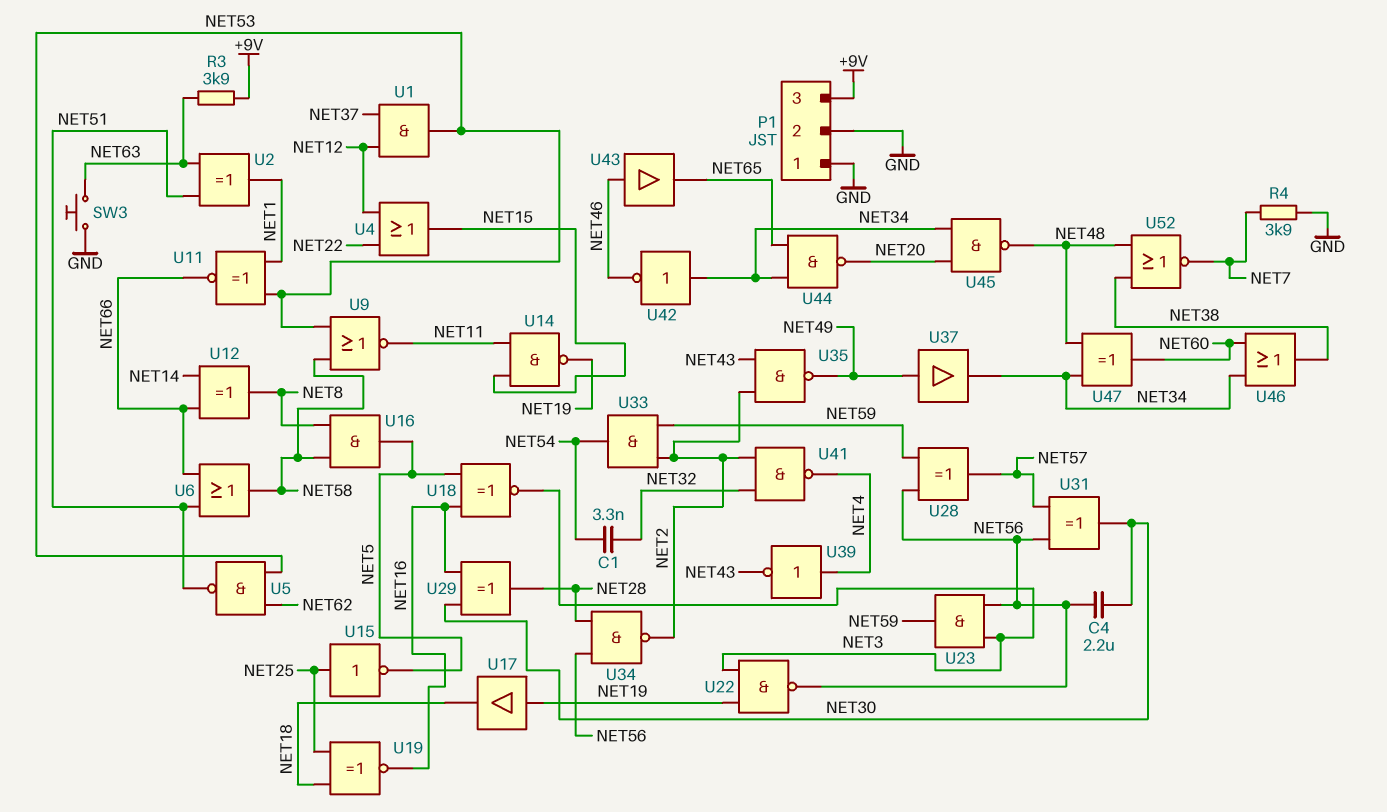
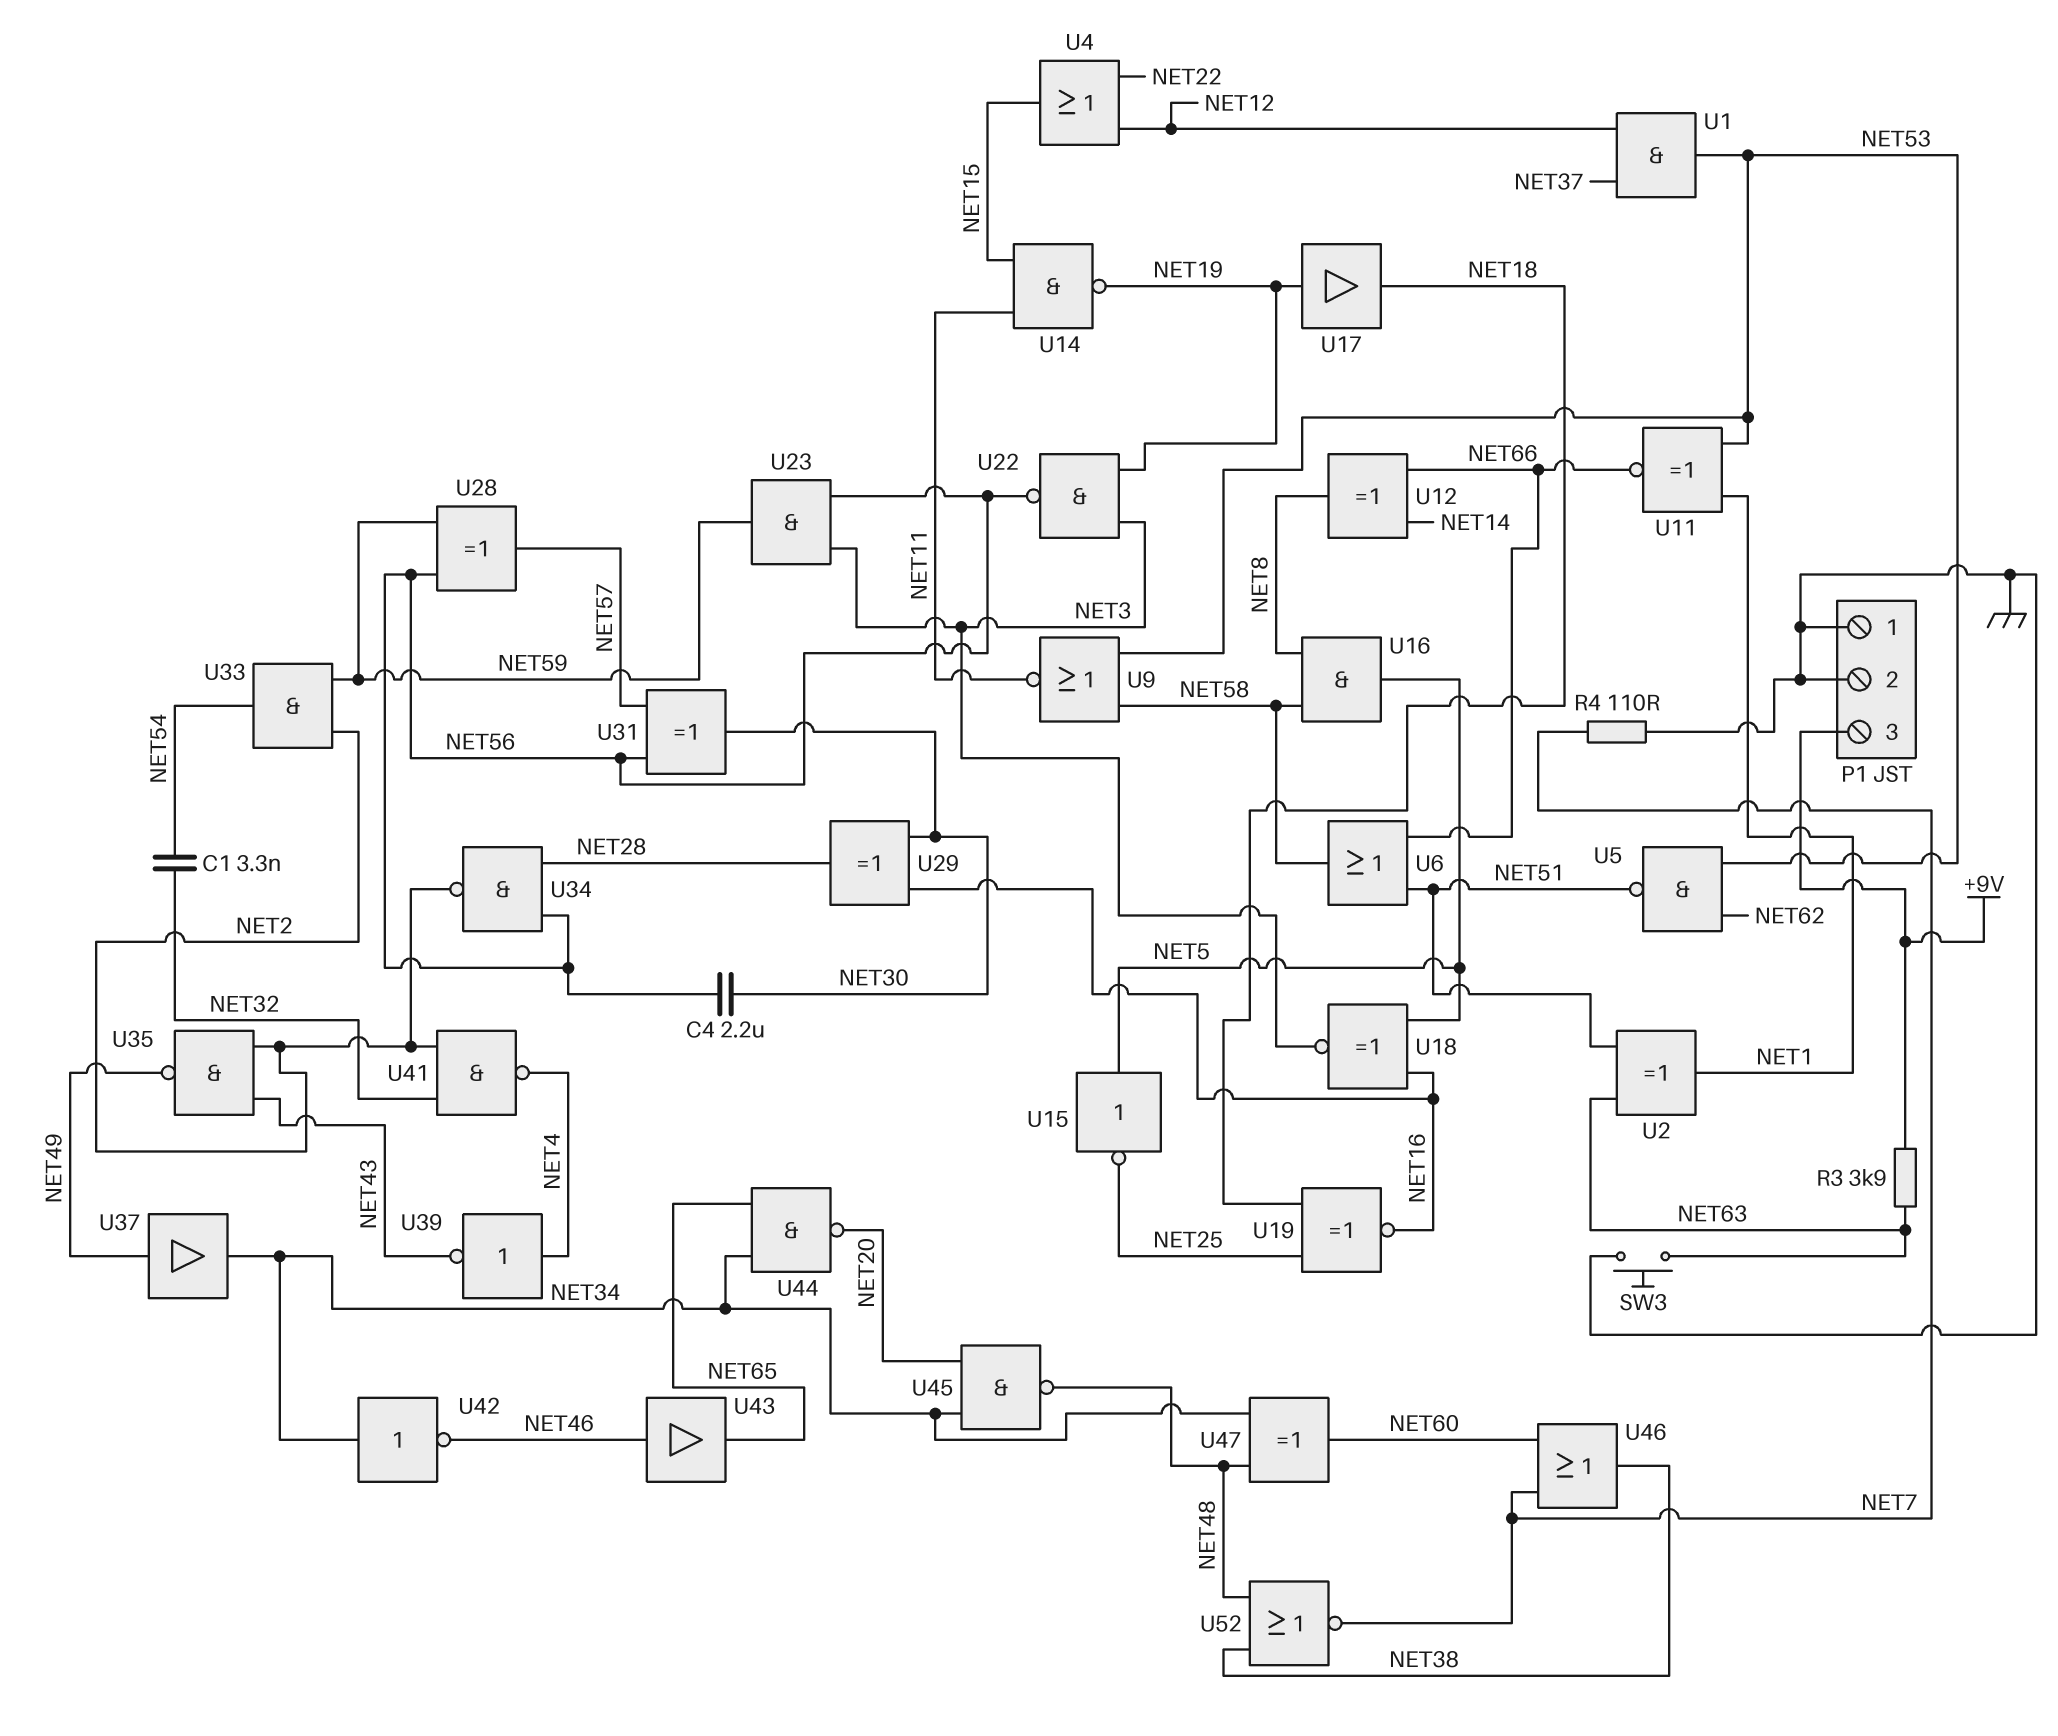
R4: 3.9k (GND, NET7) -> 110 (GND, NET7)
U15: NOT (in NET25, out NET5) -> NOT (in NET5, out NET25)
U46: OR (in NET34, in NET60, out NET38) -> OR (in NET7, in NET60, out NET38)

